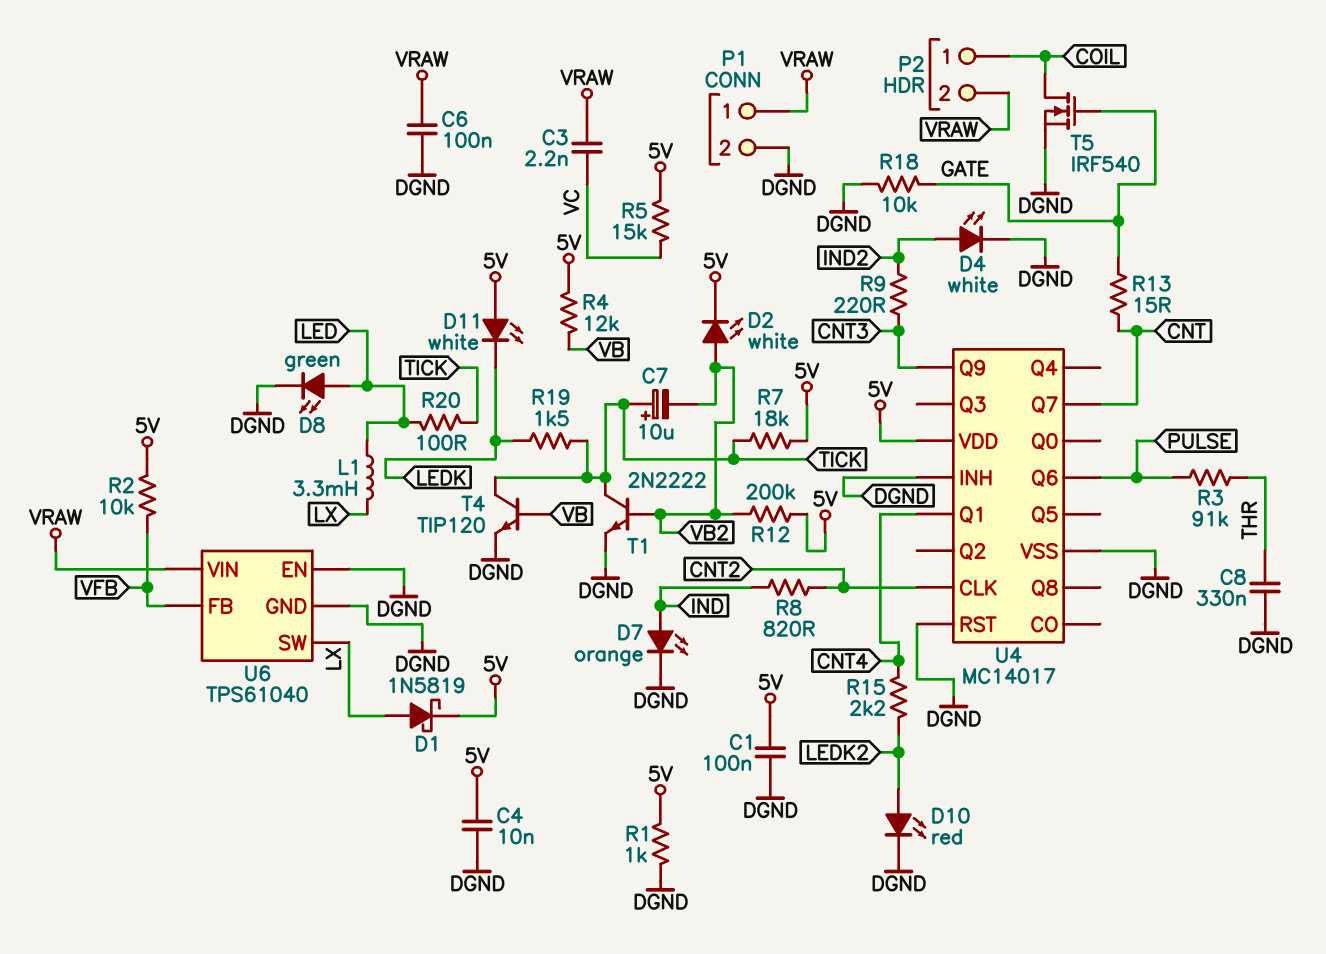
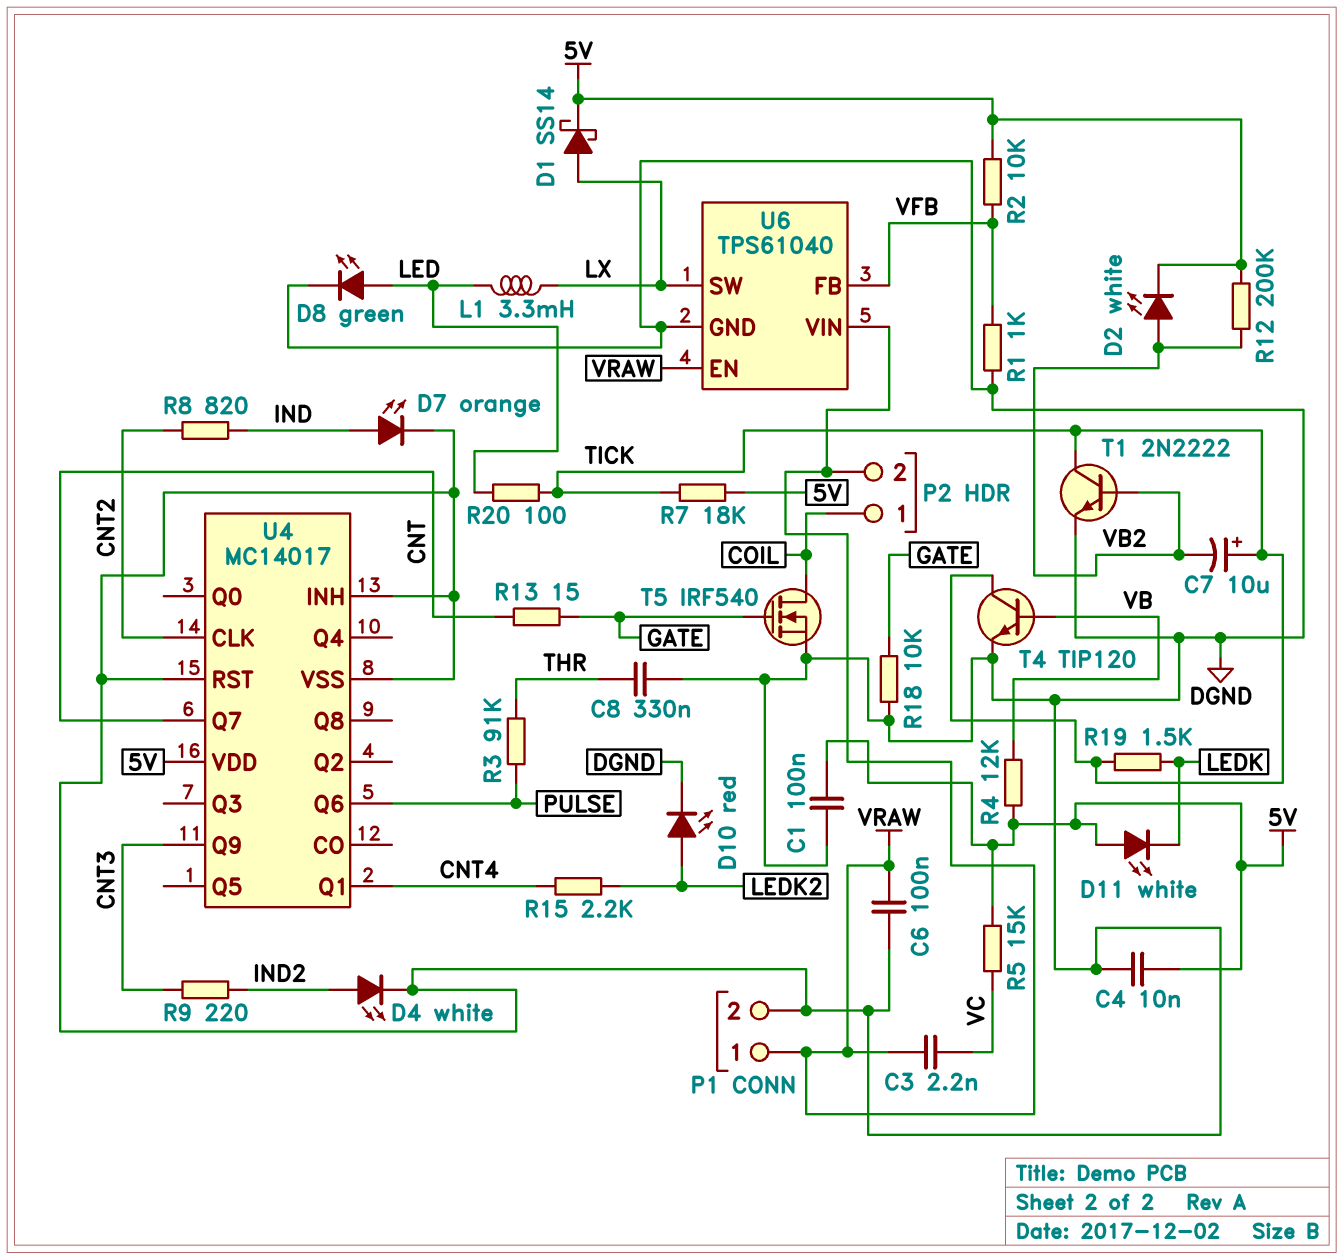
D1: schottky 1N5819 (A LX, K 5V) -> schottky SS14 (A LX, K 5V)
R1: 1k (5V, DGND) -> 1k (DGND, VFB)
U6 pin EN: DGND -> VRAW

